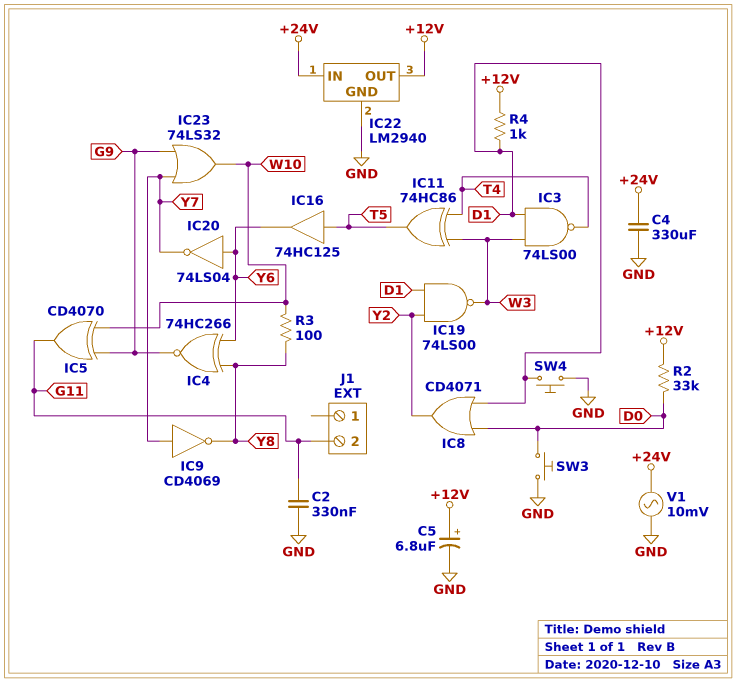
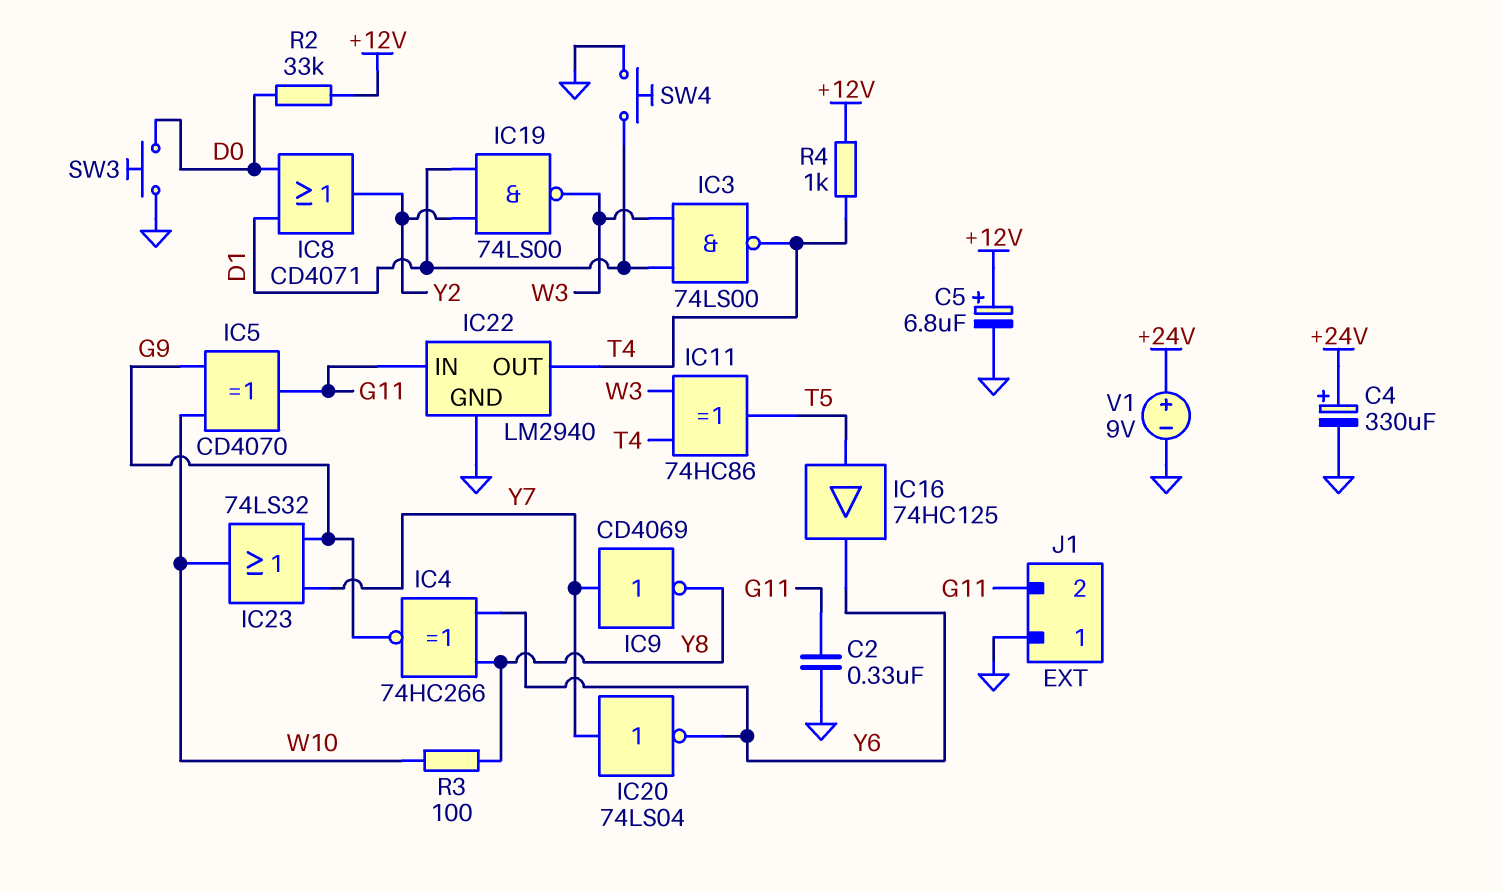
C4: 330uF (+24V, GND) -> 330uF (plus +24V, minus GND)
IC20: NOT 74LS04 (in Y6, out Y7) -> NOT 74LS04 (in Y7, out Y6)
IC22 pin IN: +24V -> G11
IC22 pin OUT: +12V -> T4
J1 pin 1: none -> GND
R4: 1k (+12V, D1) -> 1k (+12V, T4)
V1: AC 10mV (+24V, GND) -> 9V (plus +24V, minus GND)

